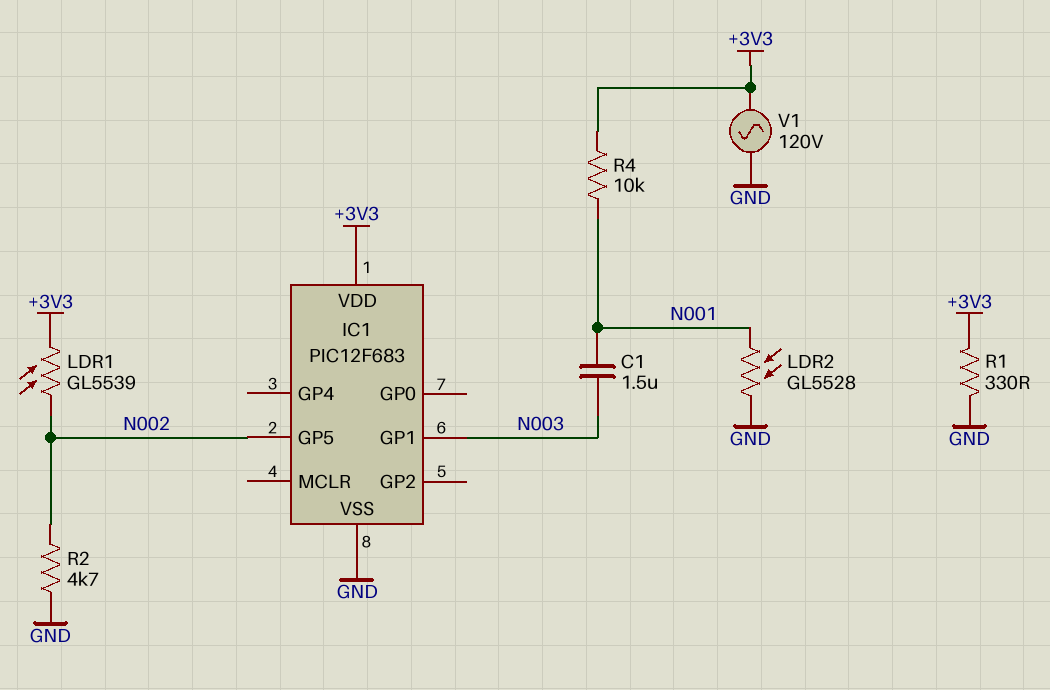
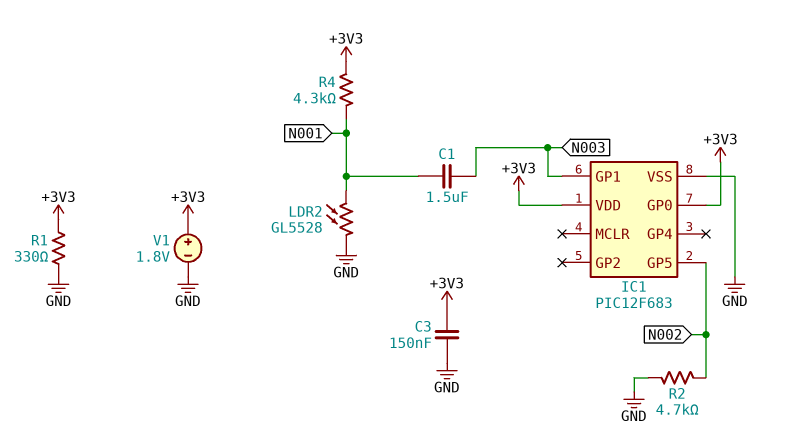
C3: none -> 150nF (+3V3, GND)
IC1 pin GP0: none -> +3V3
LDR1: GL5539 (+3V3, N002) -> none
R4: 10k (+3V3, N001) -> 4.3k (+3V3, N001)
V1: AC 120V (+3V3, GND) -> 1.8V (plus +3V3, minus GND)

